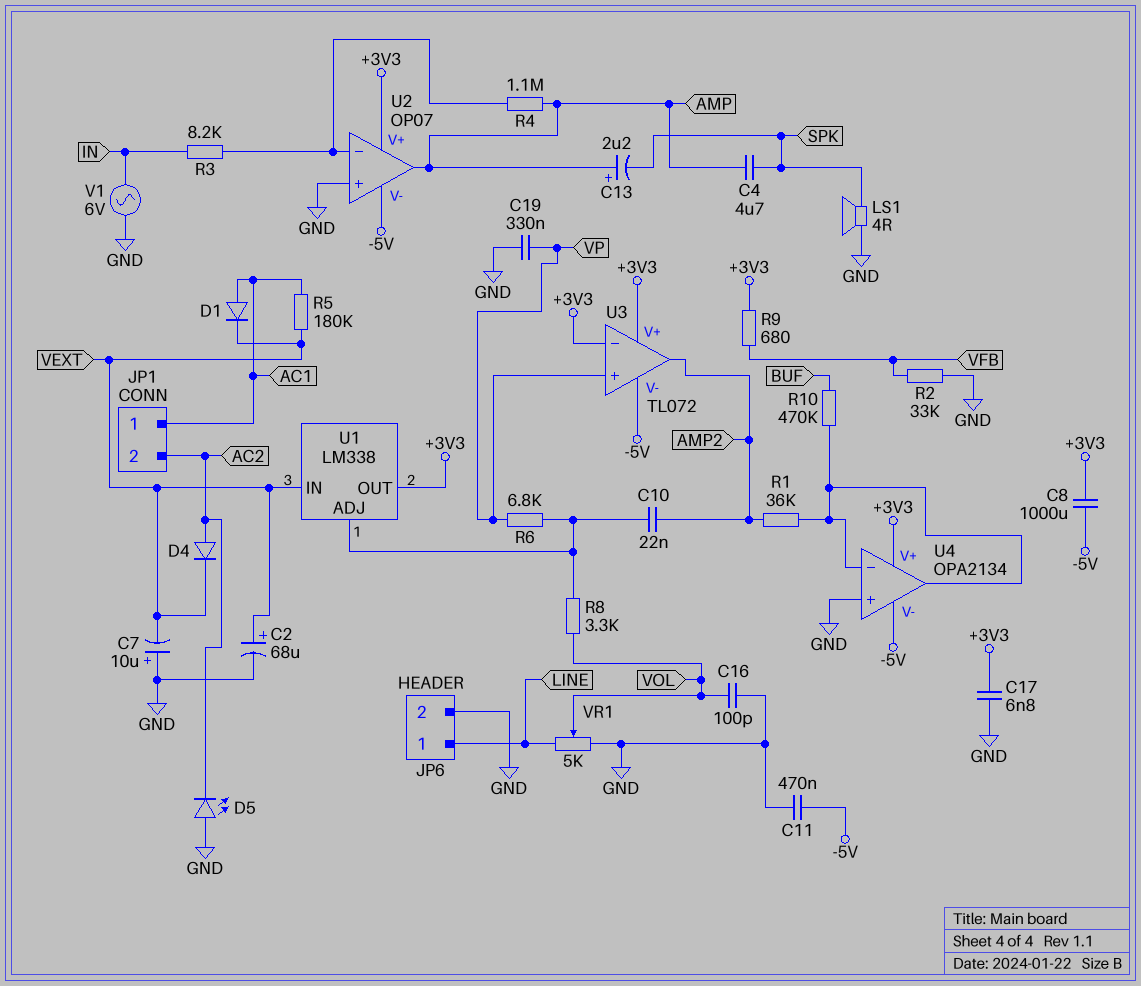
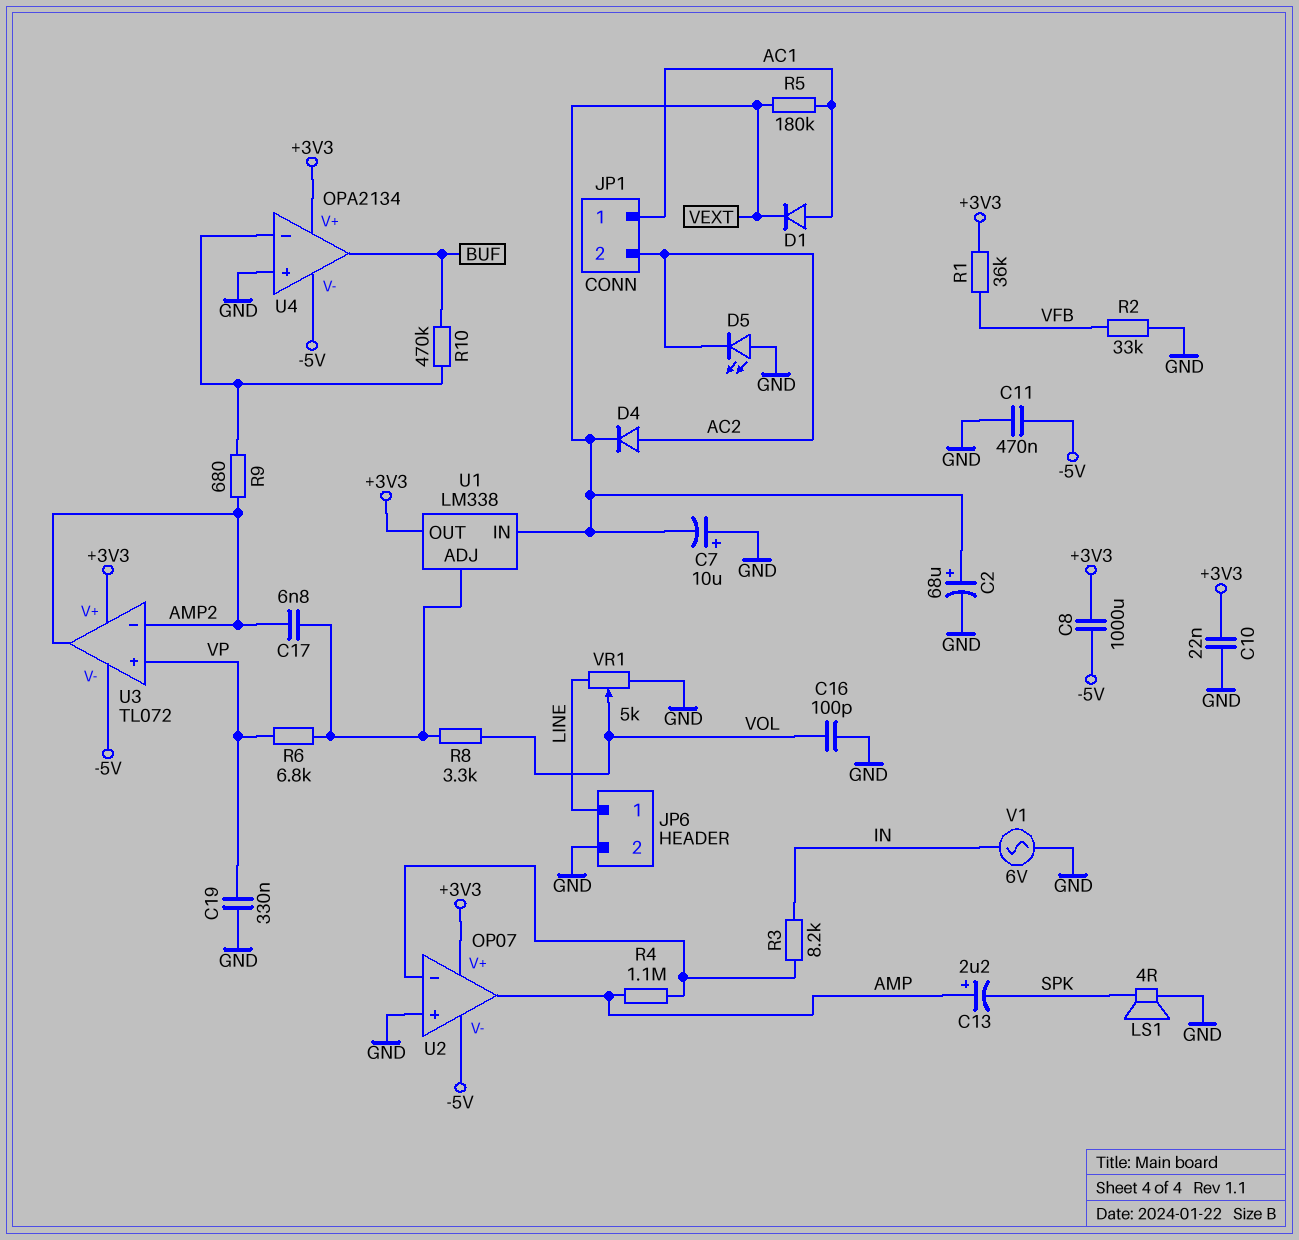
C4: 4.7uF (AMP, SPK) -> none
C10: 22nF (AMP2, U1/ADJ) -> 22nF (+3V3, GND)
C17: 6.8nF (+3V3, GND) -> 6.8nF (AMP2, U1/ADJ)
R1: 36k (AMP2, U4/in-) -> 36k (+3V3, VFB)
R9: 680 (+3V3, VFB) -> 680 (AMP2, U4/in-)
U3 pin in-: +3V3 -> AMP2
U4 pin out: U4/in- -> BUF

